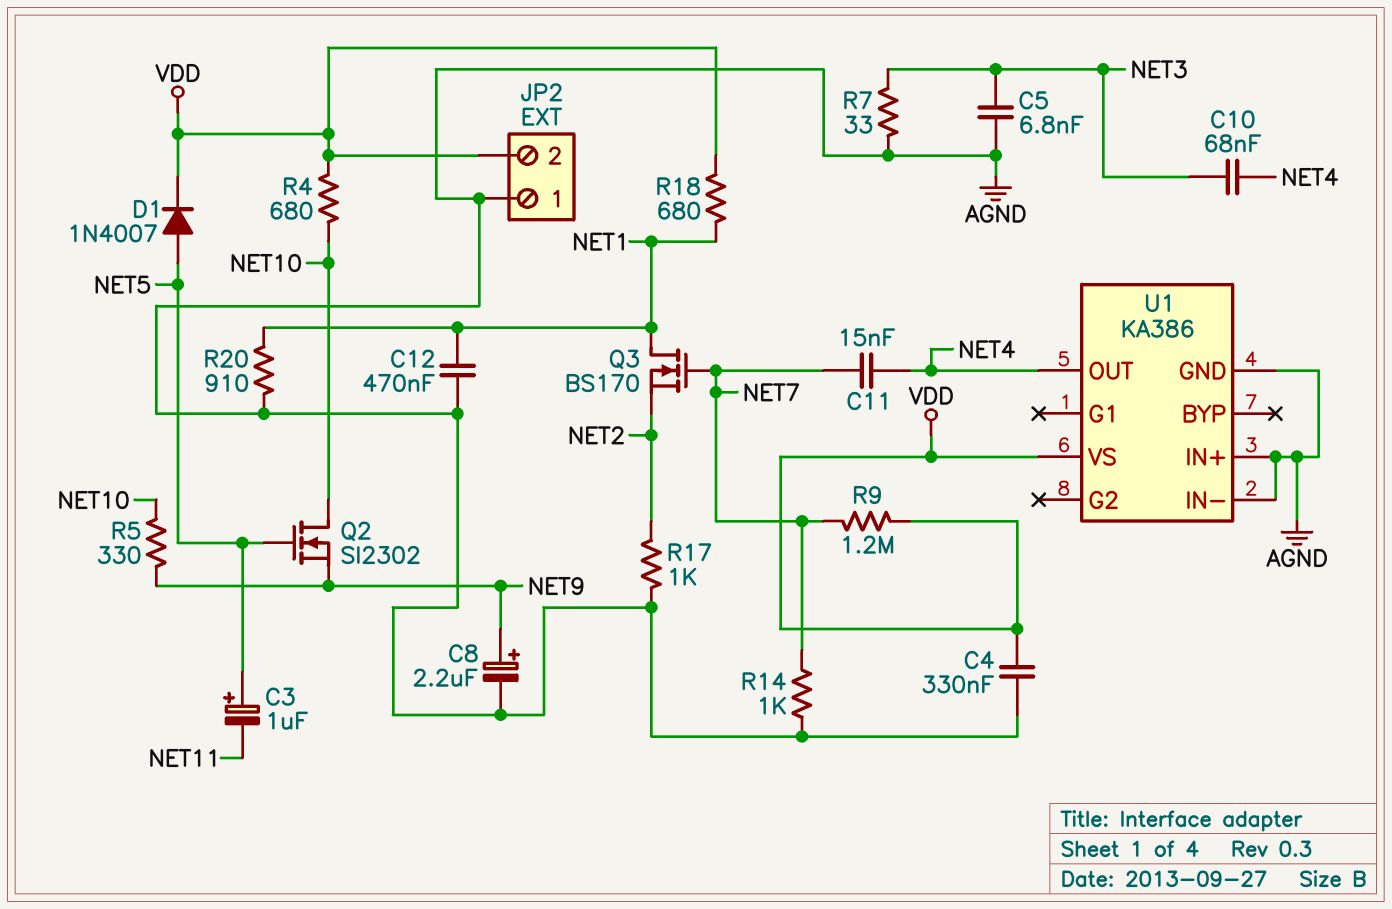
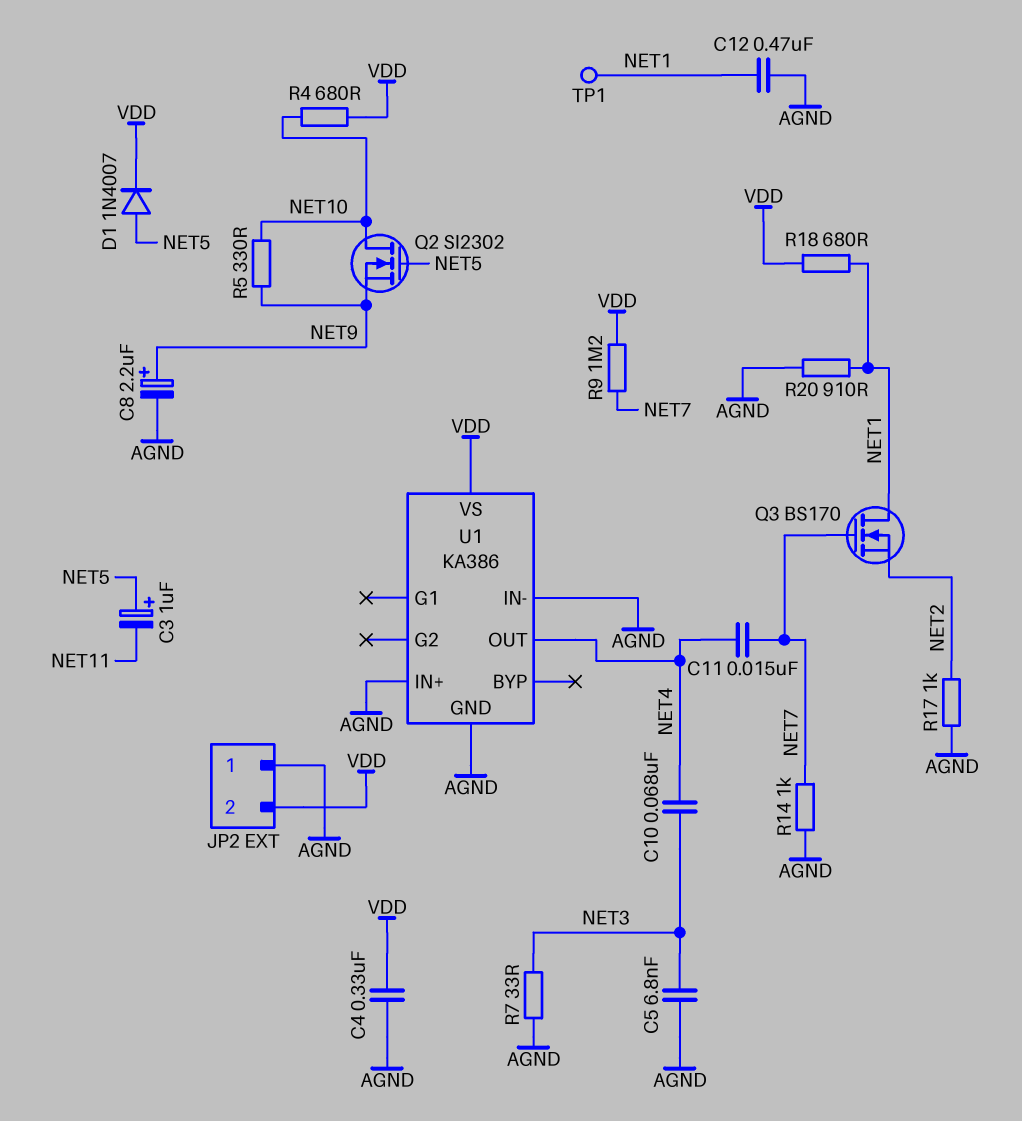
TP1: none -> test point (NET1)

